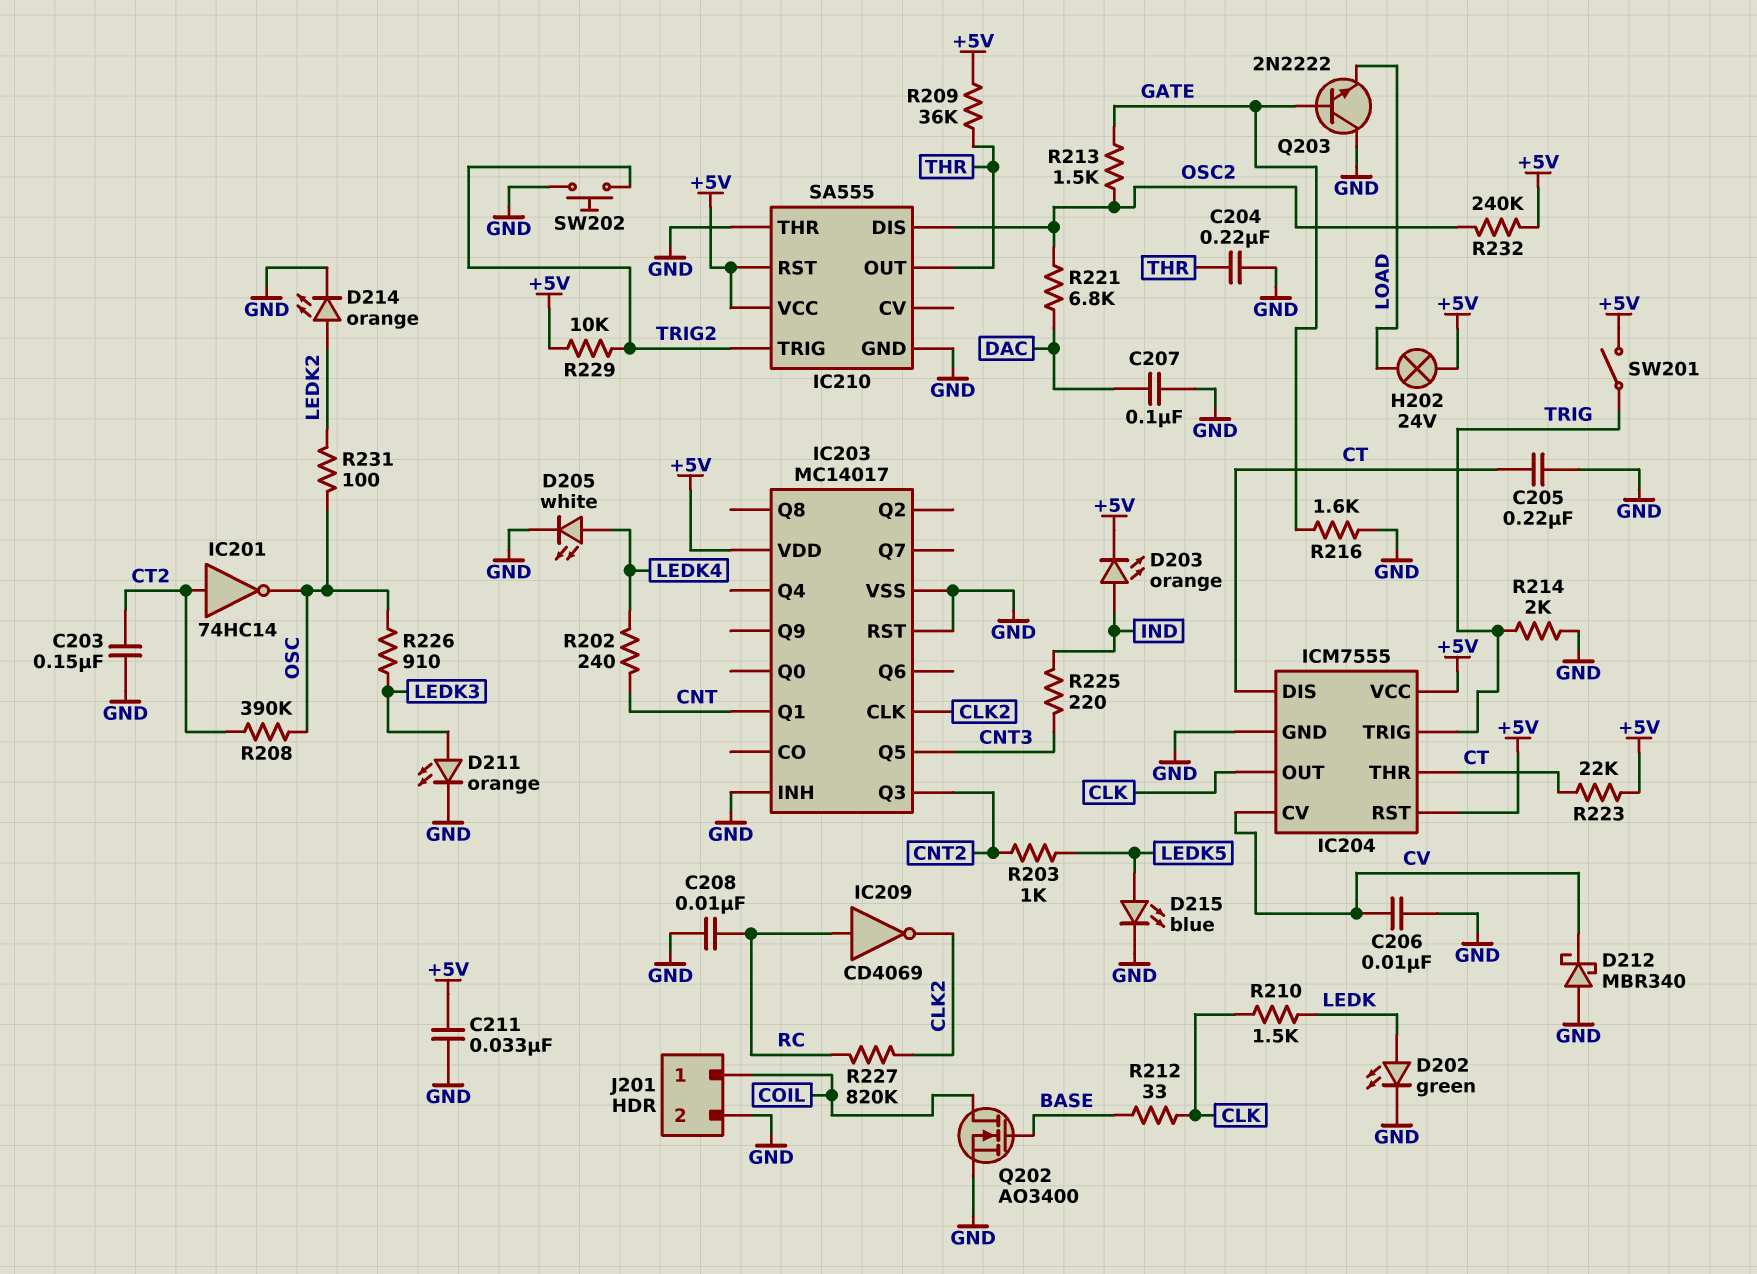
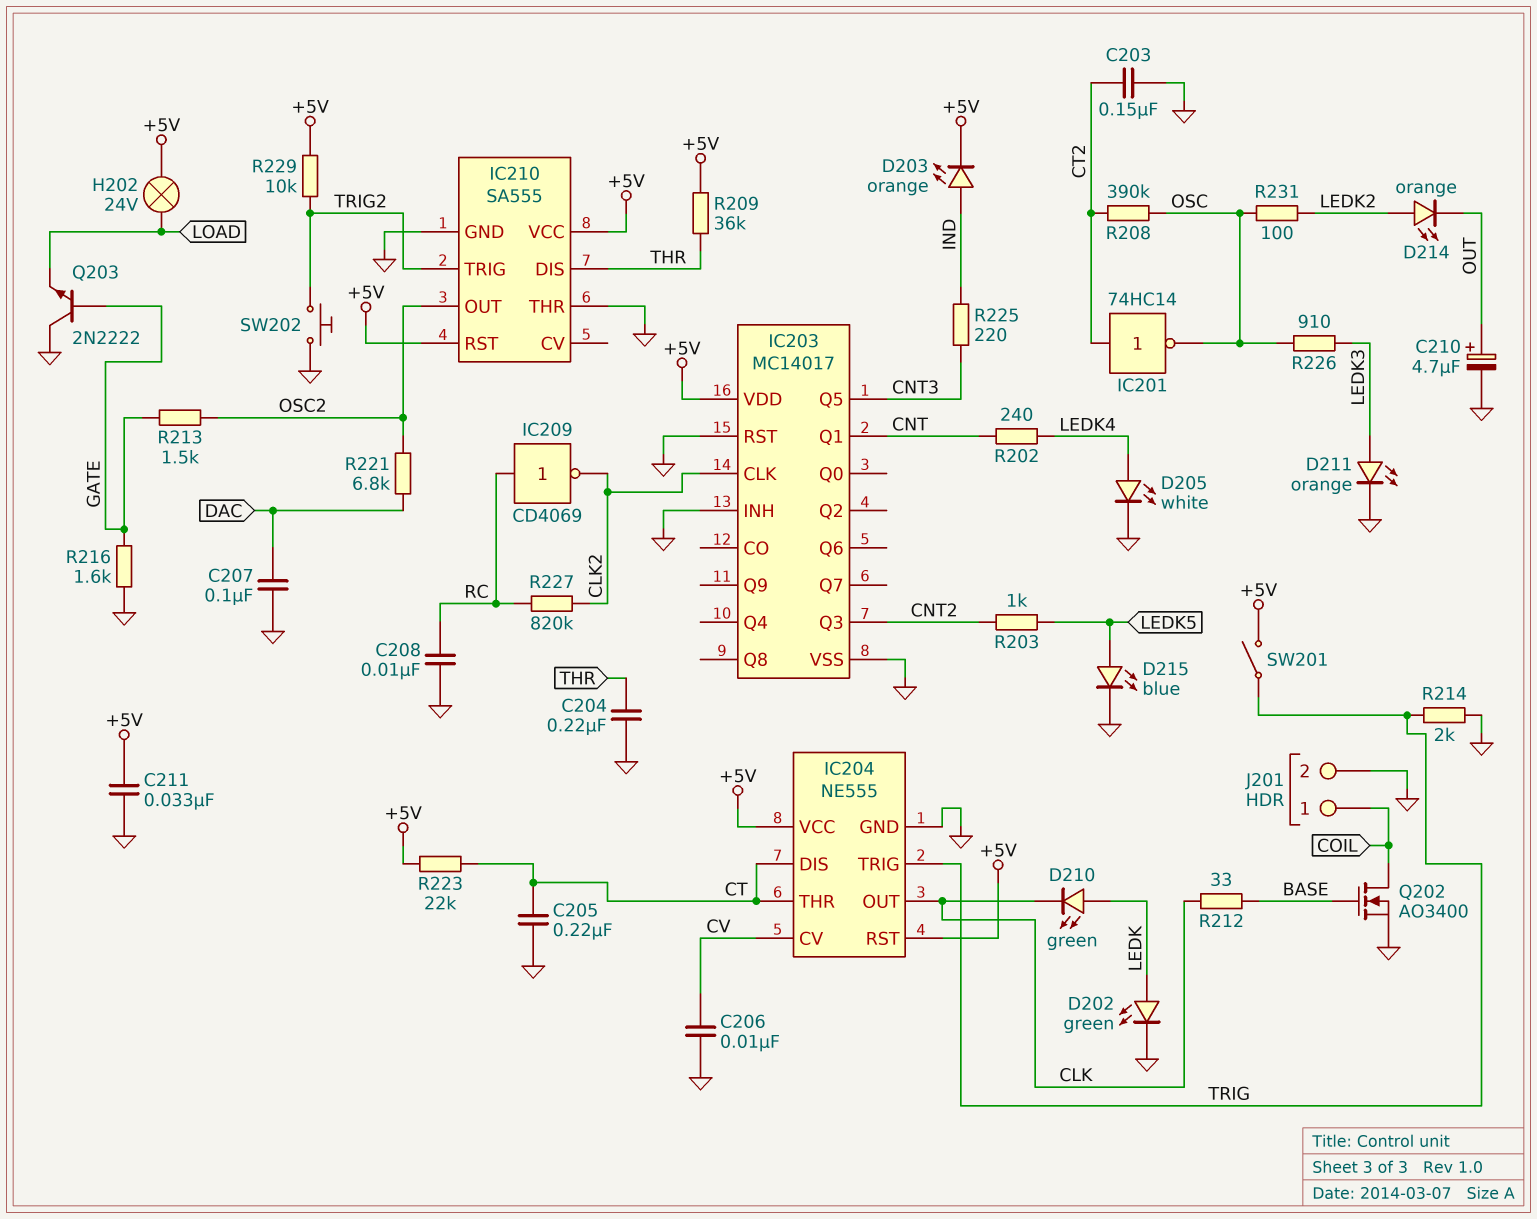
C210: none -> 4.7uF (plus OUT, minus GND)
D210: none -> LED green (A LEDK, K CLK)
D212: schottky MBR340 (A GND, K CV) -> none
D214: LED orange (A LEDK2, K GND) -> LED orange (A LEDK2, K OUT)
IC204: ICM7555 -> NE555
IC210 pin DIS: OSC2 -> THR
IC210 pin OUT: THR -> OSC2
R210: 1.5k (CLK, LEDK) -> none
R232: 240k (+5V, OSC2) -> none

